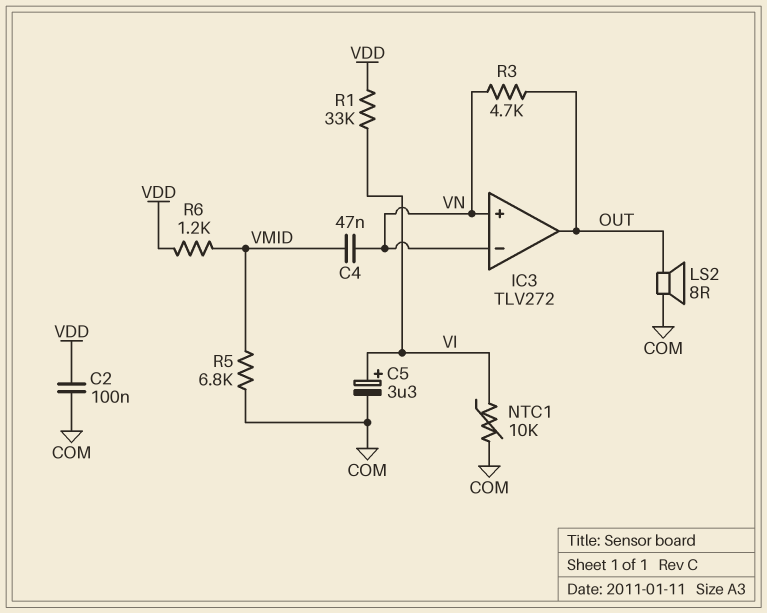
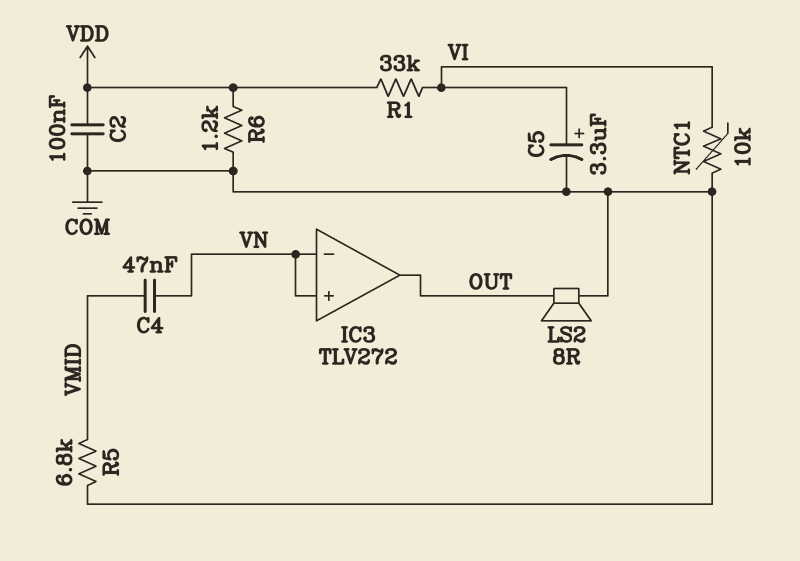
R3: 4.7k (OUT, VN) -> none
R6: 1.2k (VDD, VMID) -> 1.2k (COM, VDD)

